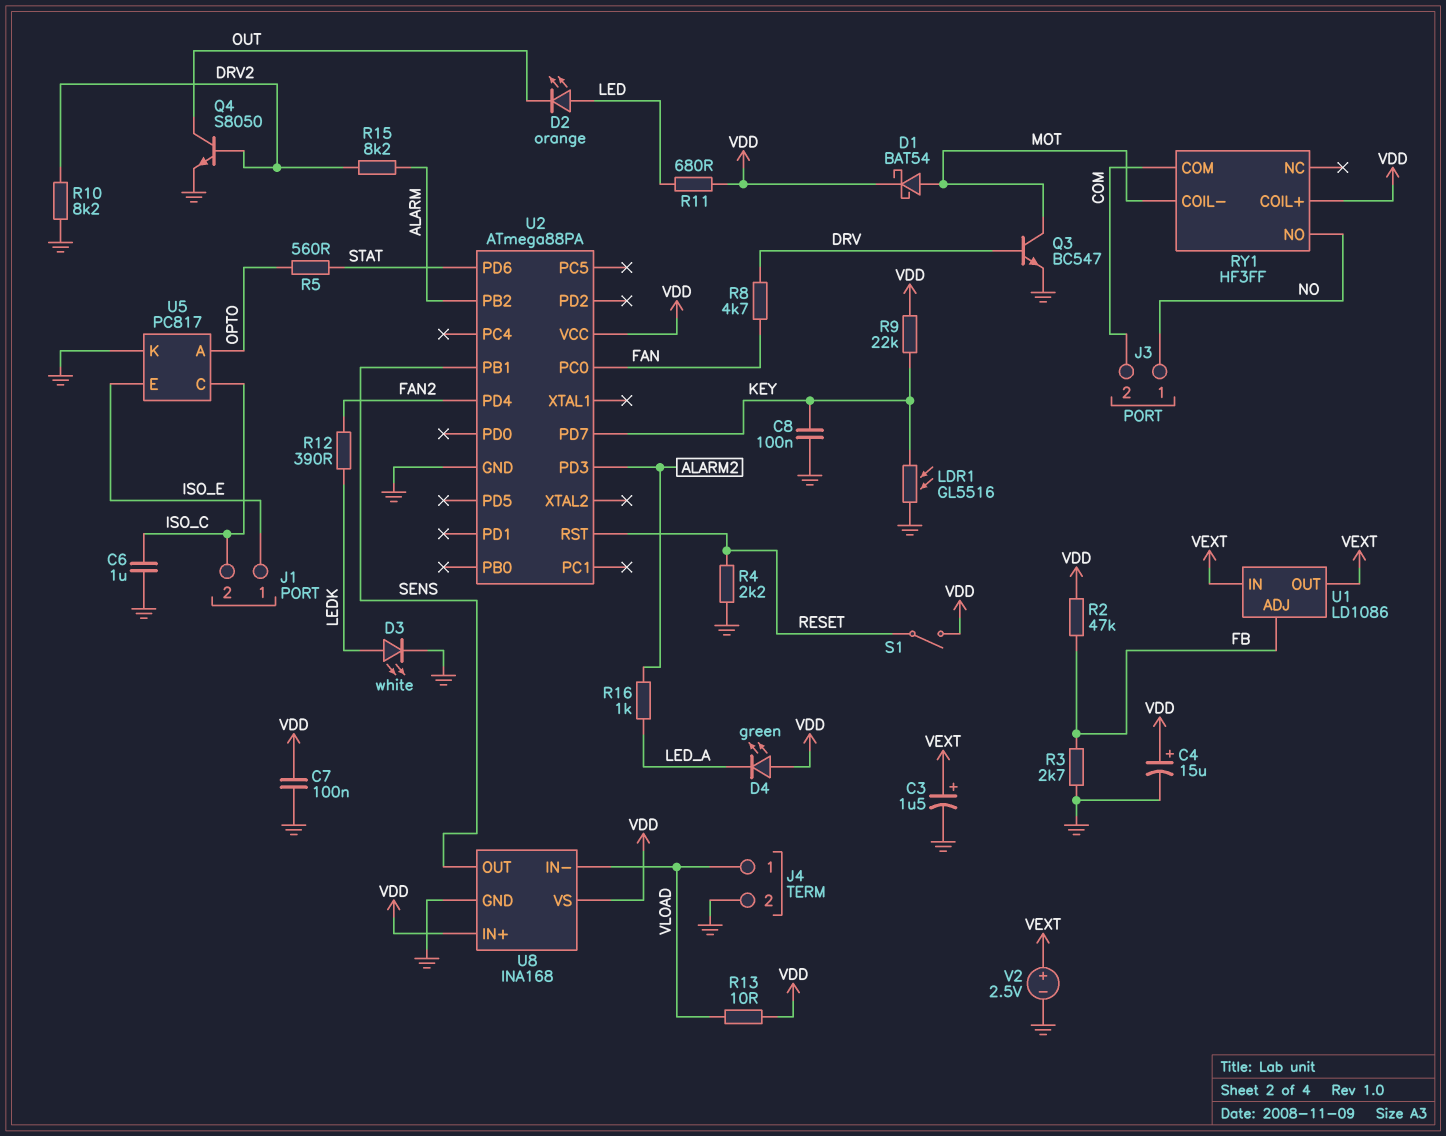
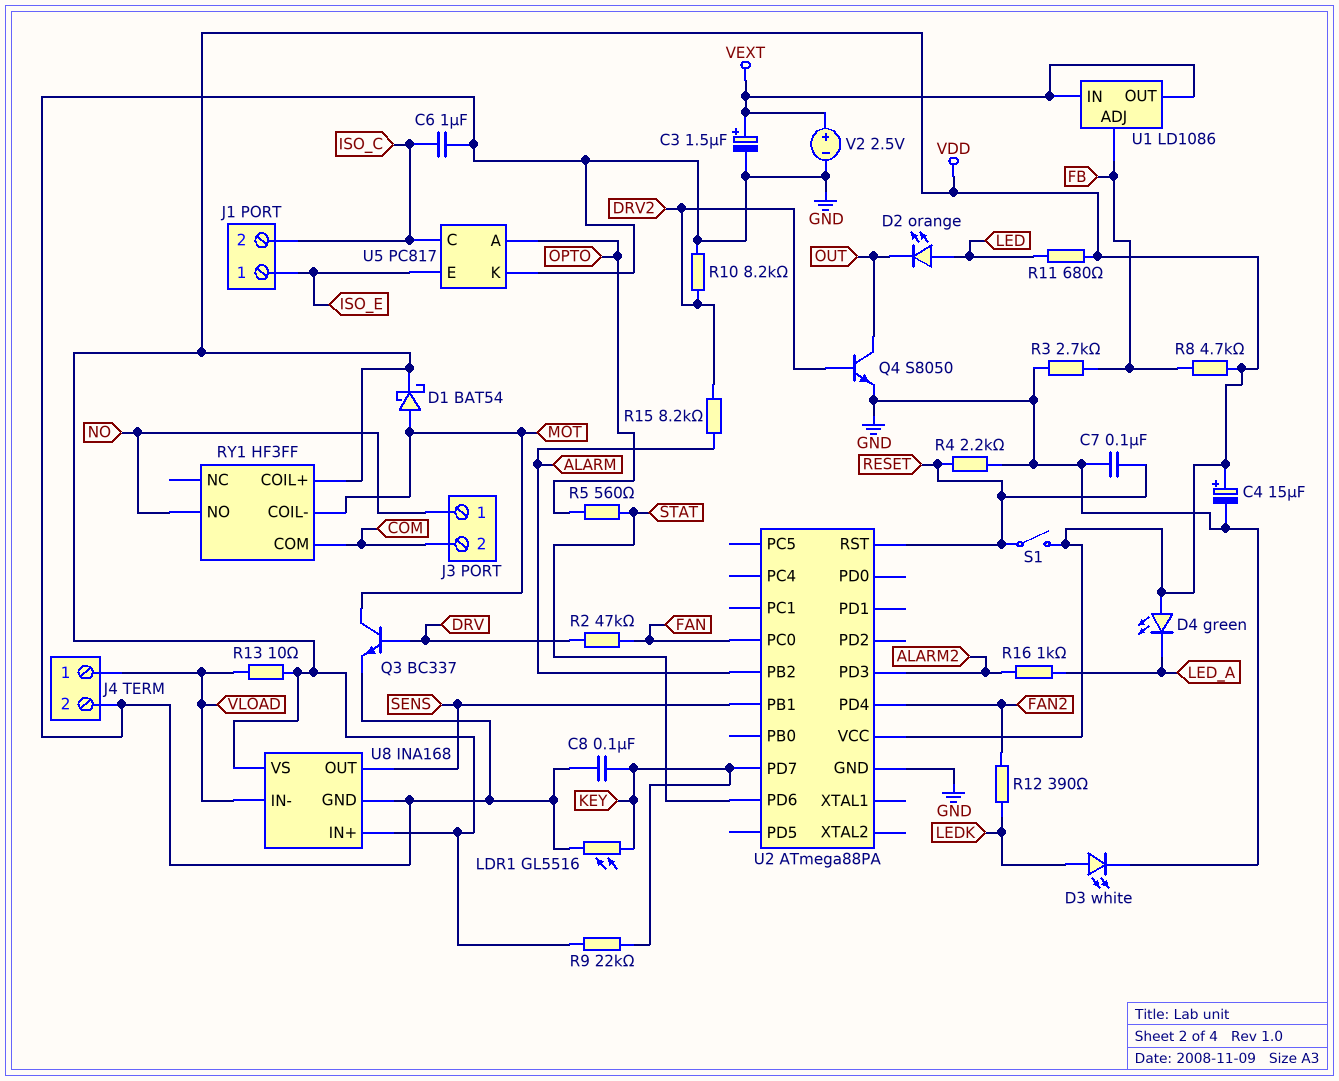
C7: 100nF (GND, VDD) -> 100nF (GND, RESET)
Q3: NPN BC547 (B DRV, C MOT, E GND) -> NPN BC337 (B DRV, C MOT, E GND)
R2: 47k (FB, VDD) -> 47k (DRV, FAN)
R8: 4.7k (DRV, FAN) -> 4.7k (FB, VDD)

